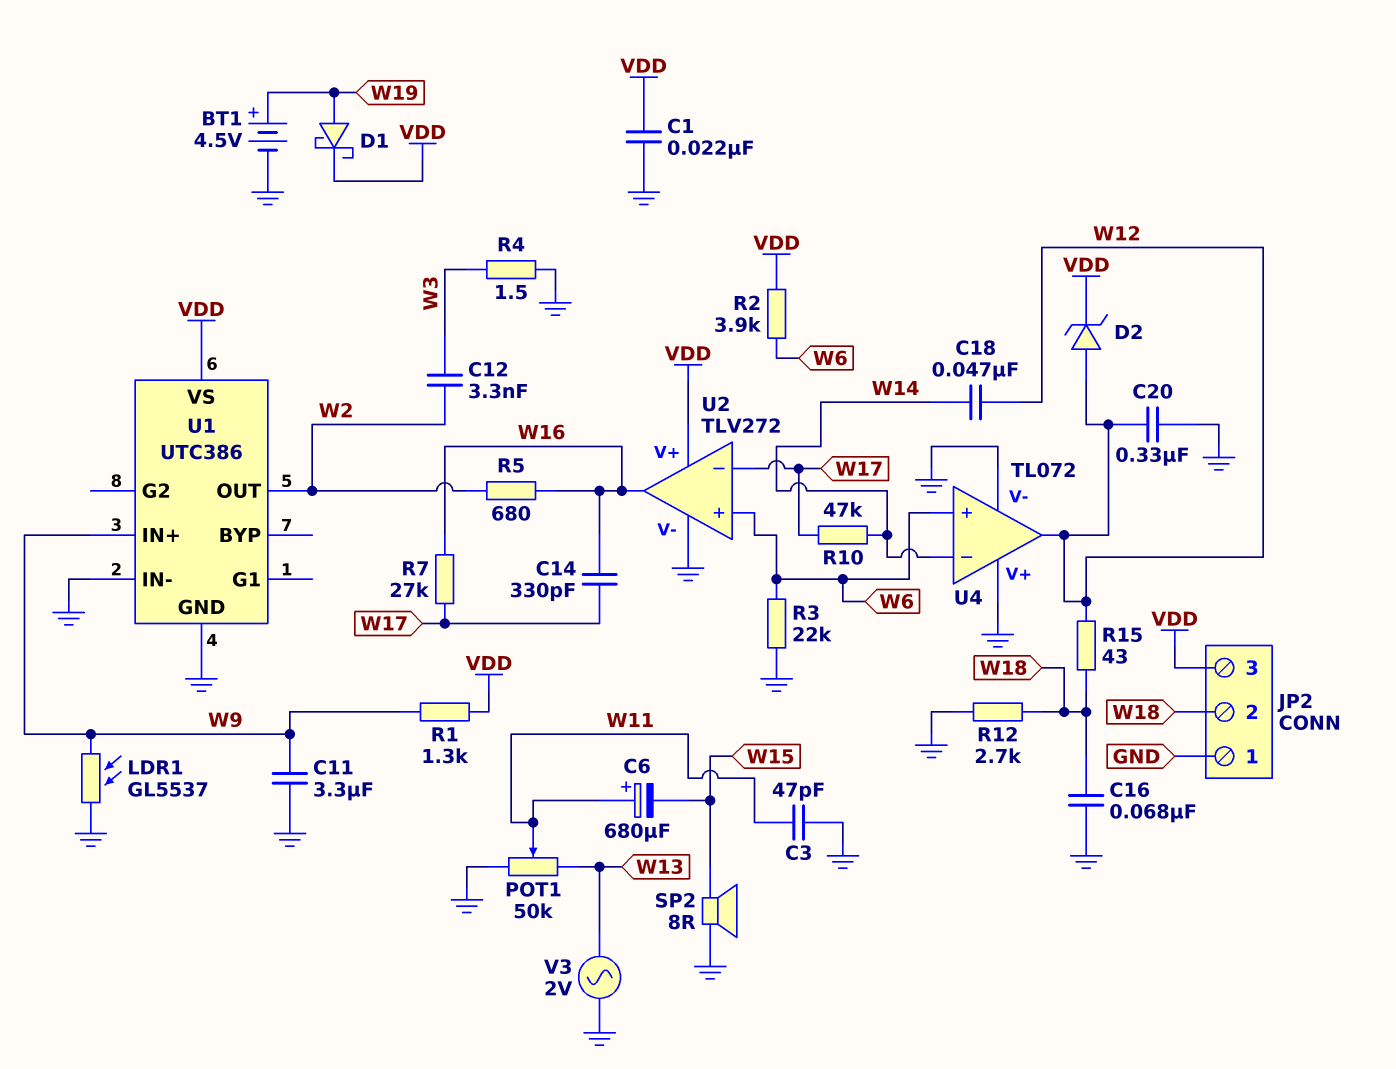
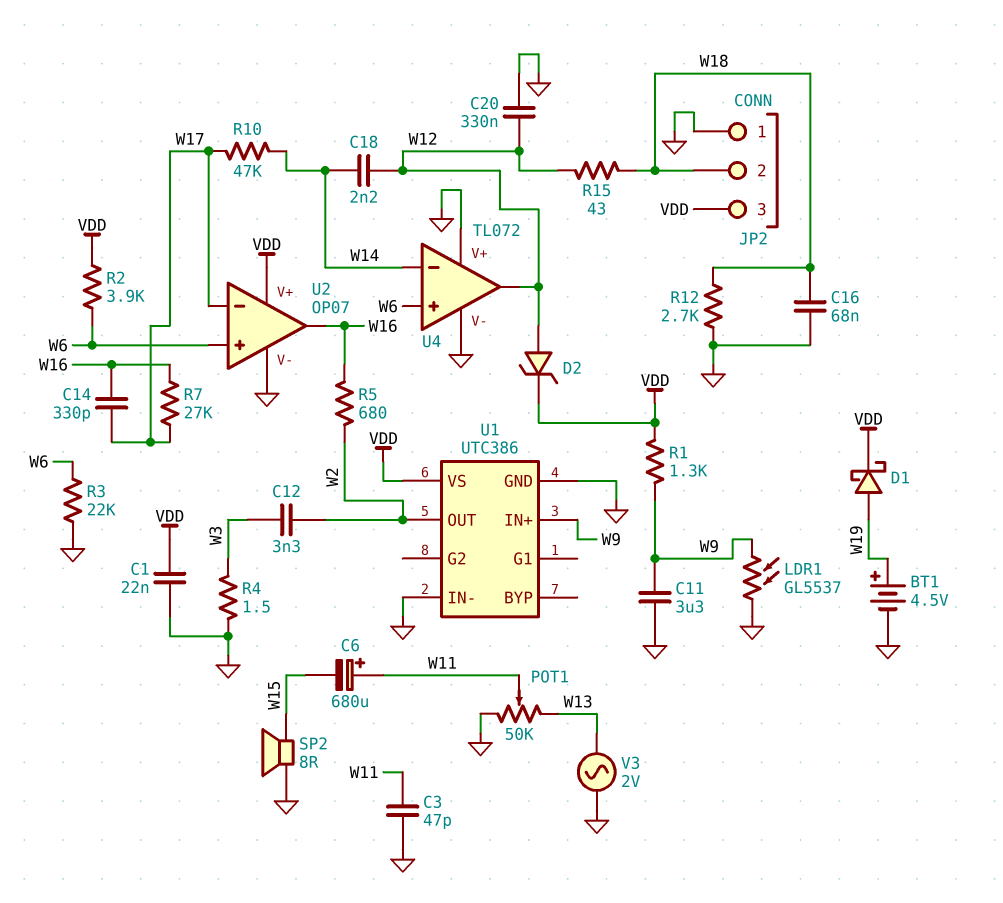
C18: 47nF (W12, W14) -> 2.2nF (W12, W14)
U2: TLV272 -> OP07

